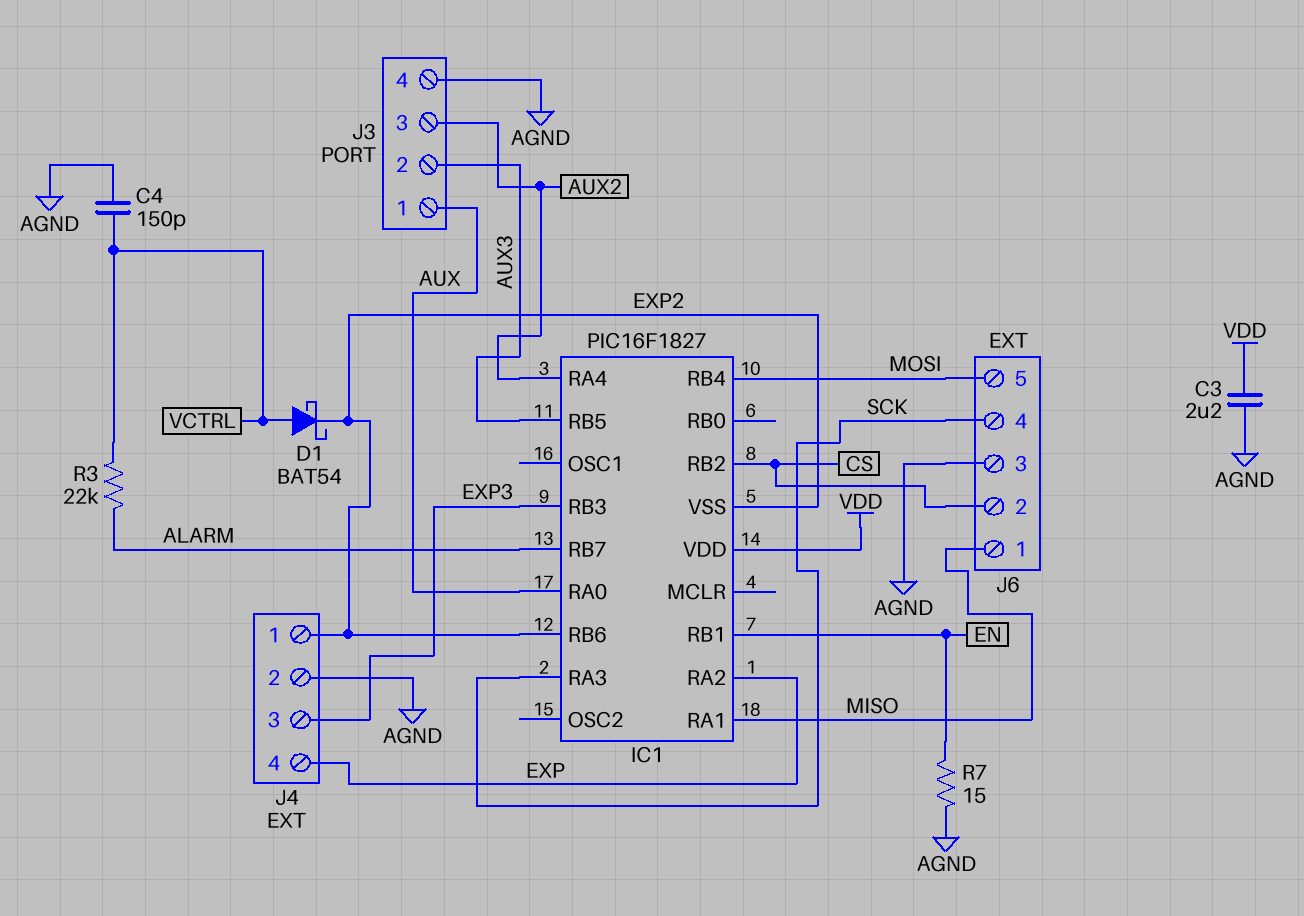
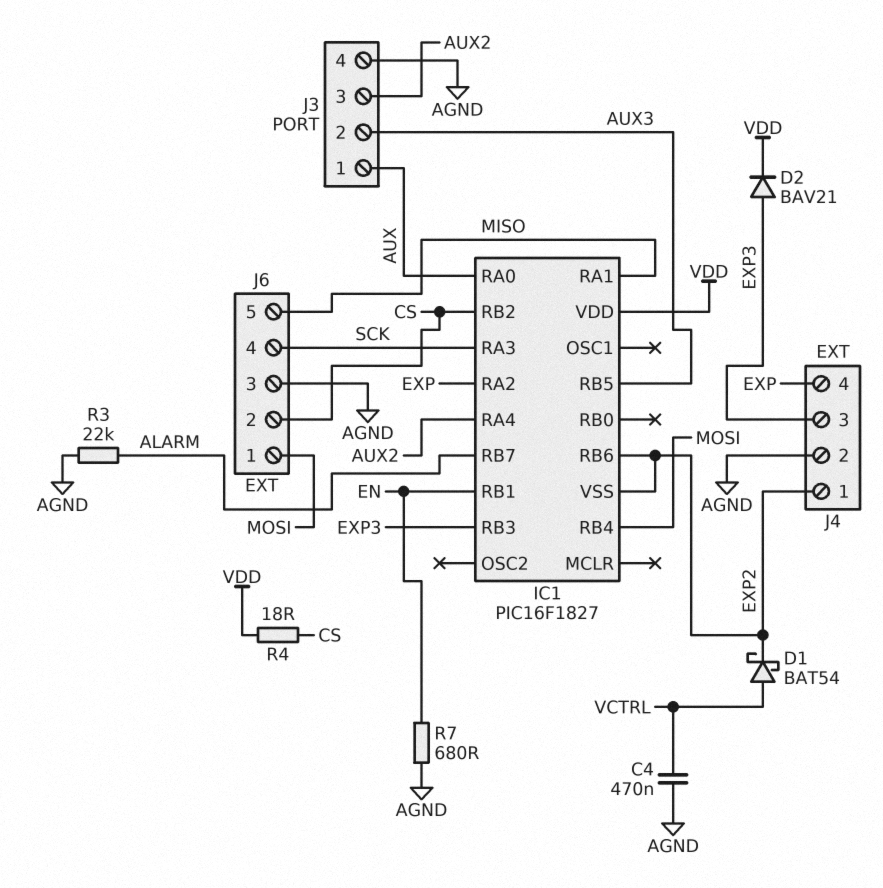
C3: 2.2uF (AGND, VDD) -> none
C4: 150pF (AGND, VCTRL) -> 470nF (AGND, VCTRL)
D2: none -> diode BAV21 (A EXP3, K VDD)
J6 pin 1: MISO -> MOSI
J6 pin 5: MOSI -> MISO
R3: 22k (ALARM, VCTRL) -> 22k (AGND, ALARM)
R4: none -> 18 (CS, VDD)
R7: 15 (AGND, EN) -> 680 (AGND, EN)

